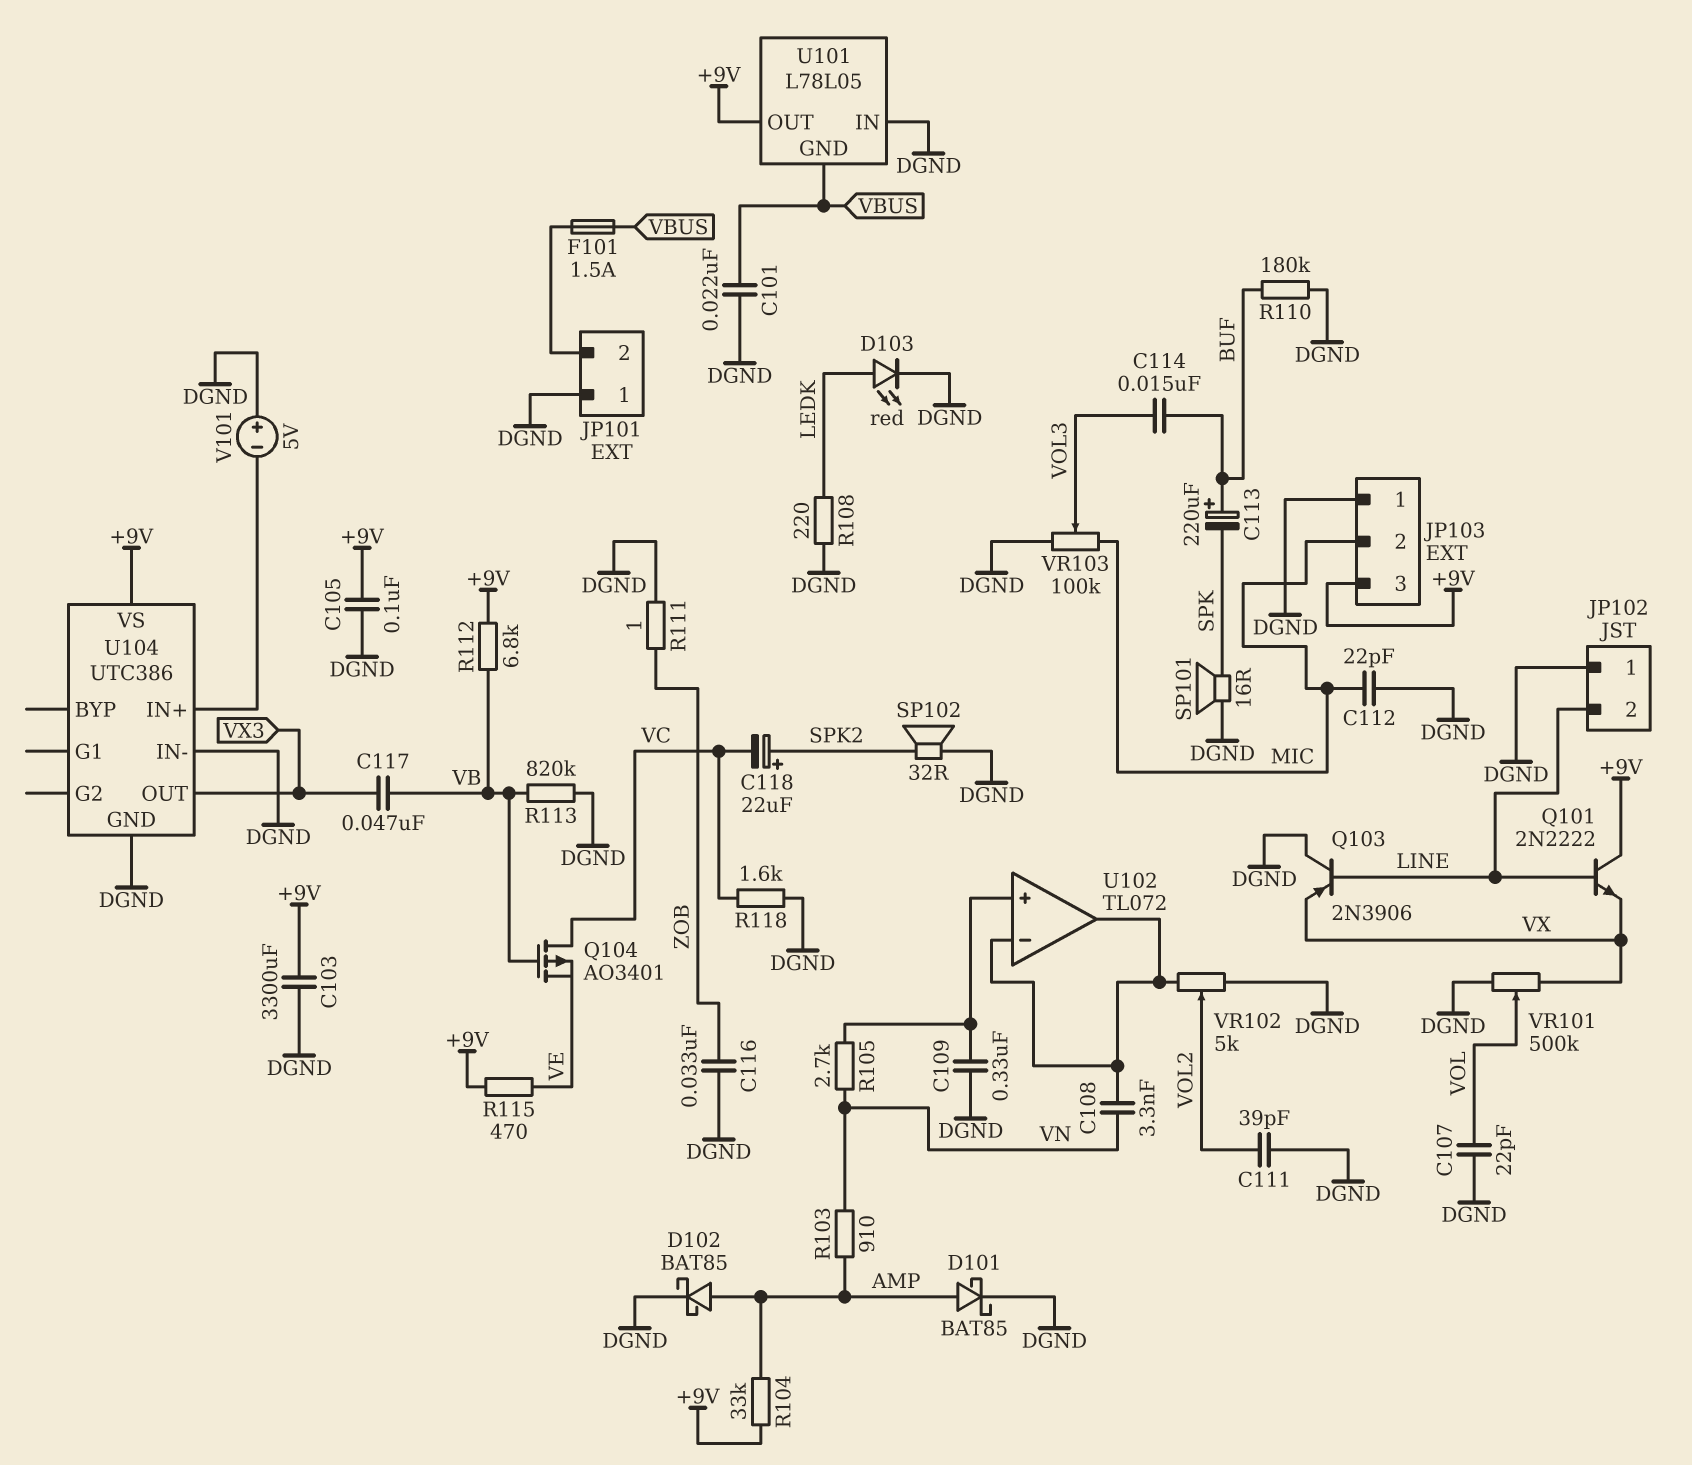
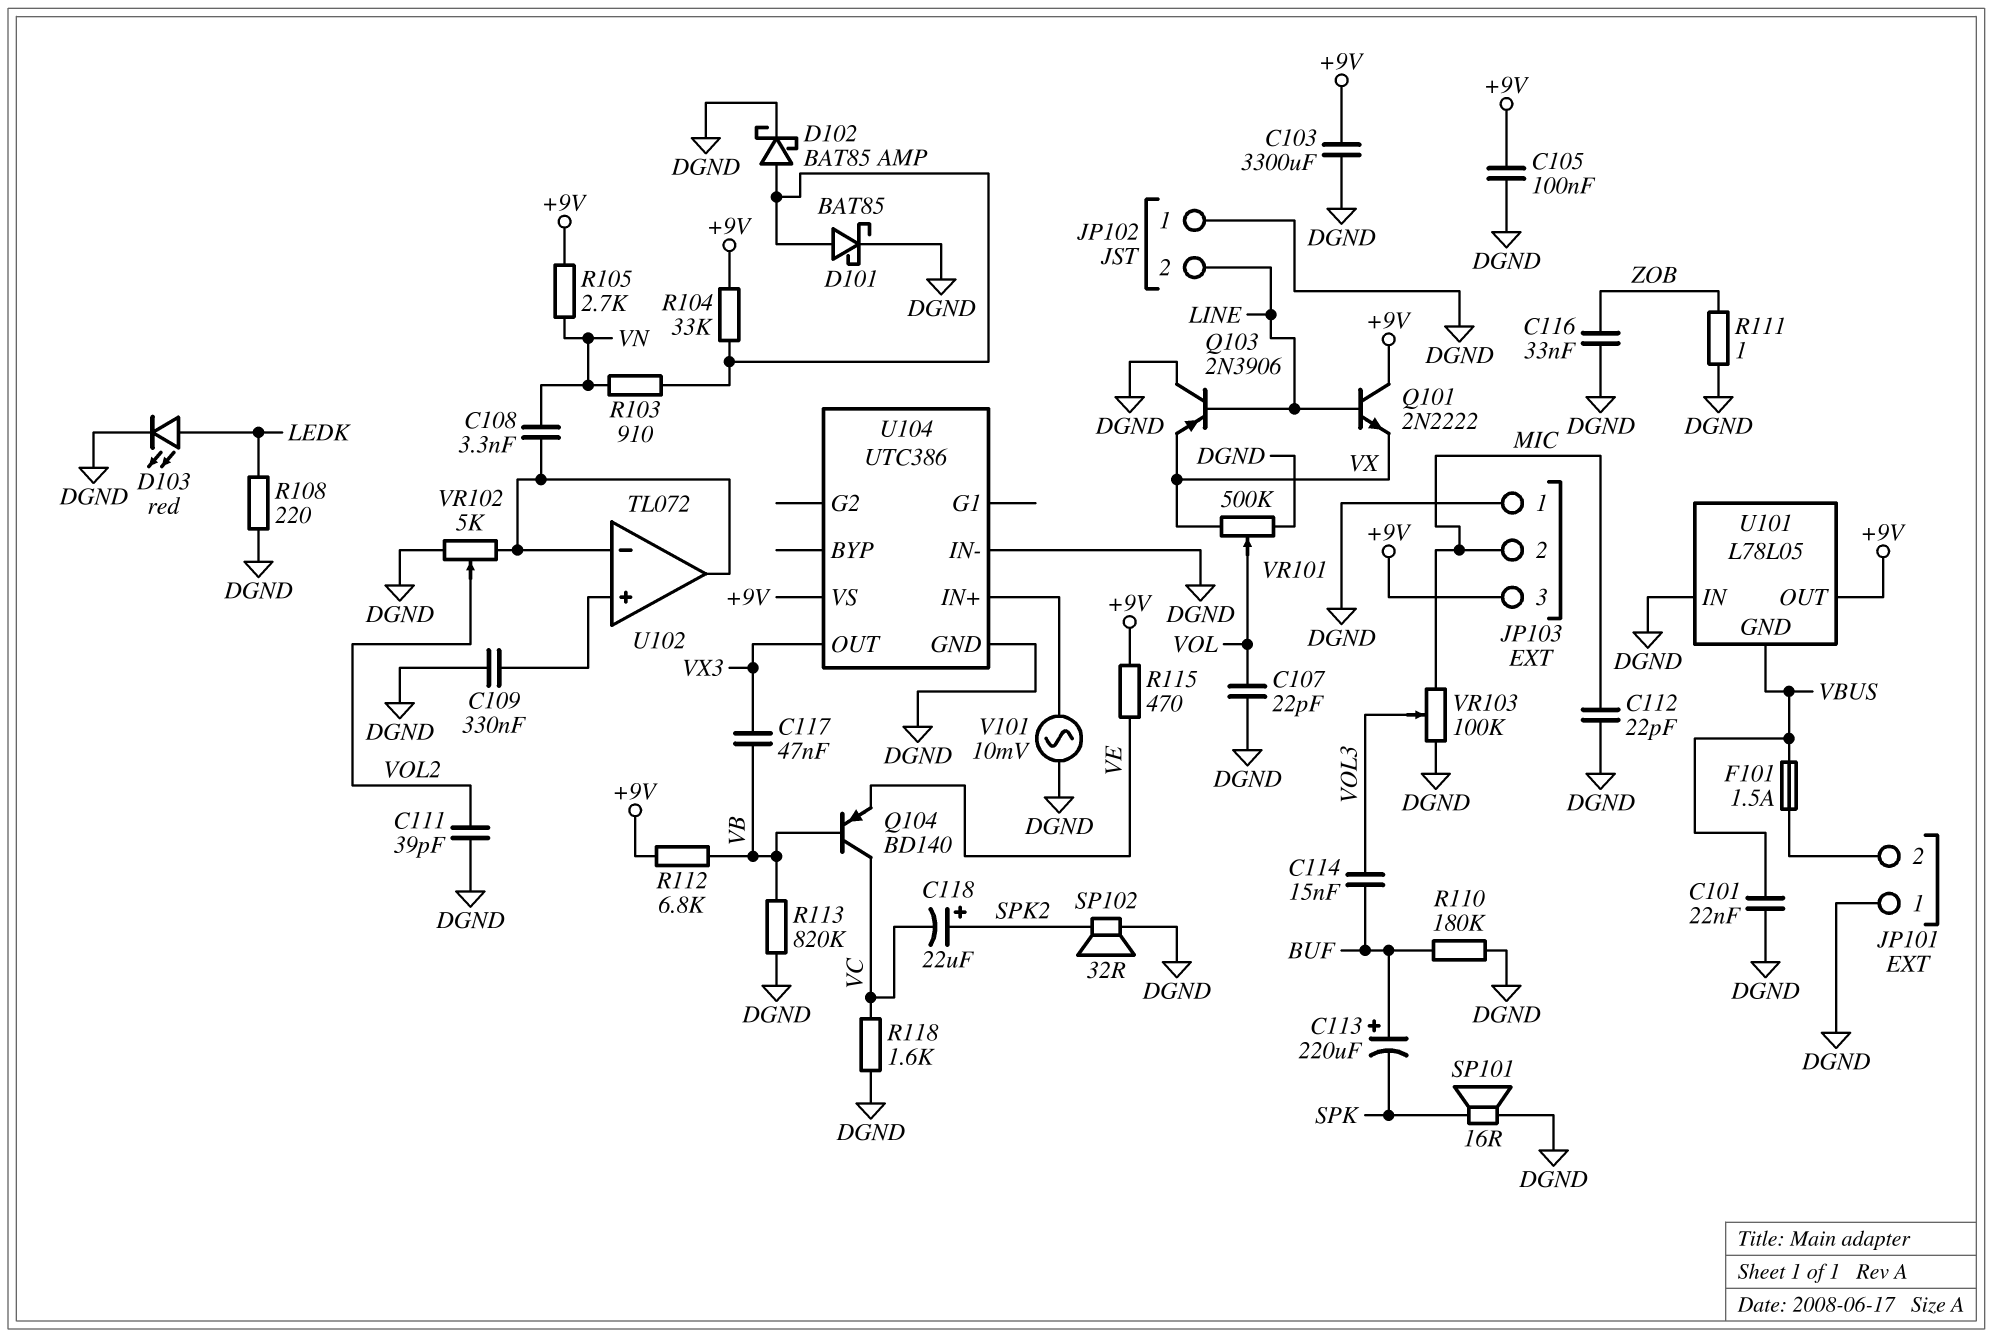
Q104: PMOS AO3401 (G VB, D VC, S VE) -> PNP BD140 (B VB, C VC, E VE)
R105: 2.7k (U102/in+, VN) -> 2.7k (+9V, VN)
V101: 5V (plus DGND, minus U104/IN+) -> AC 10mV (DGND, U104/IN+)

